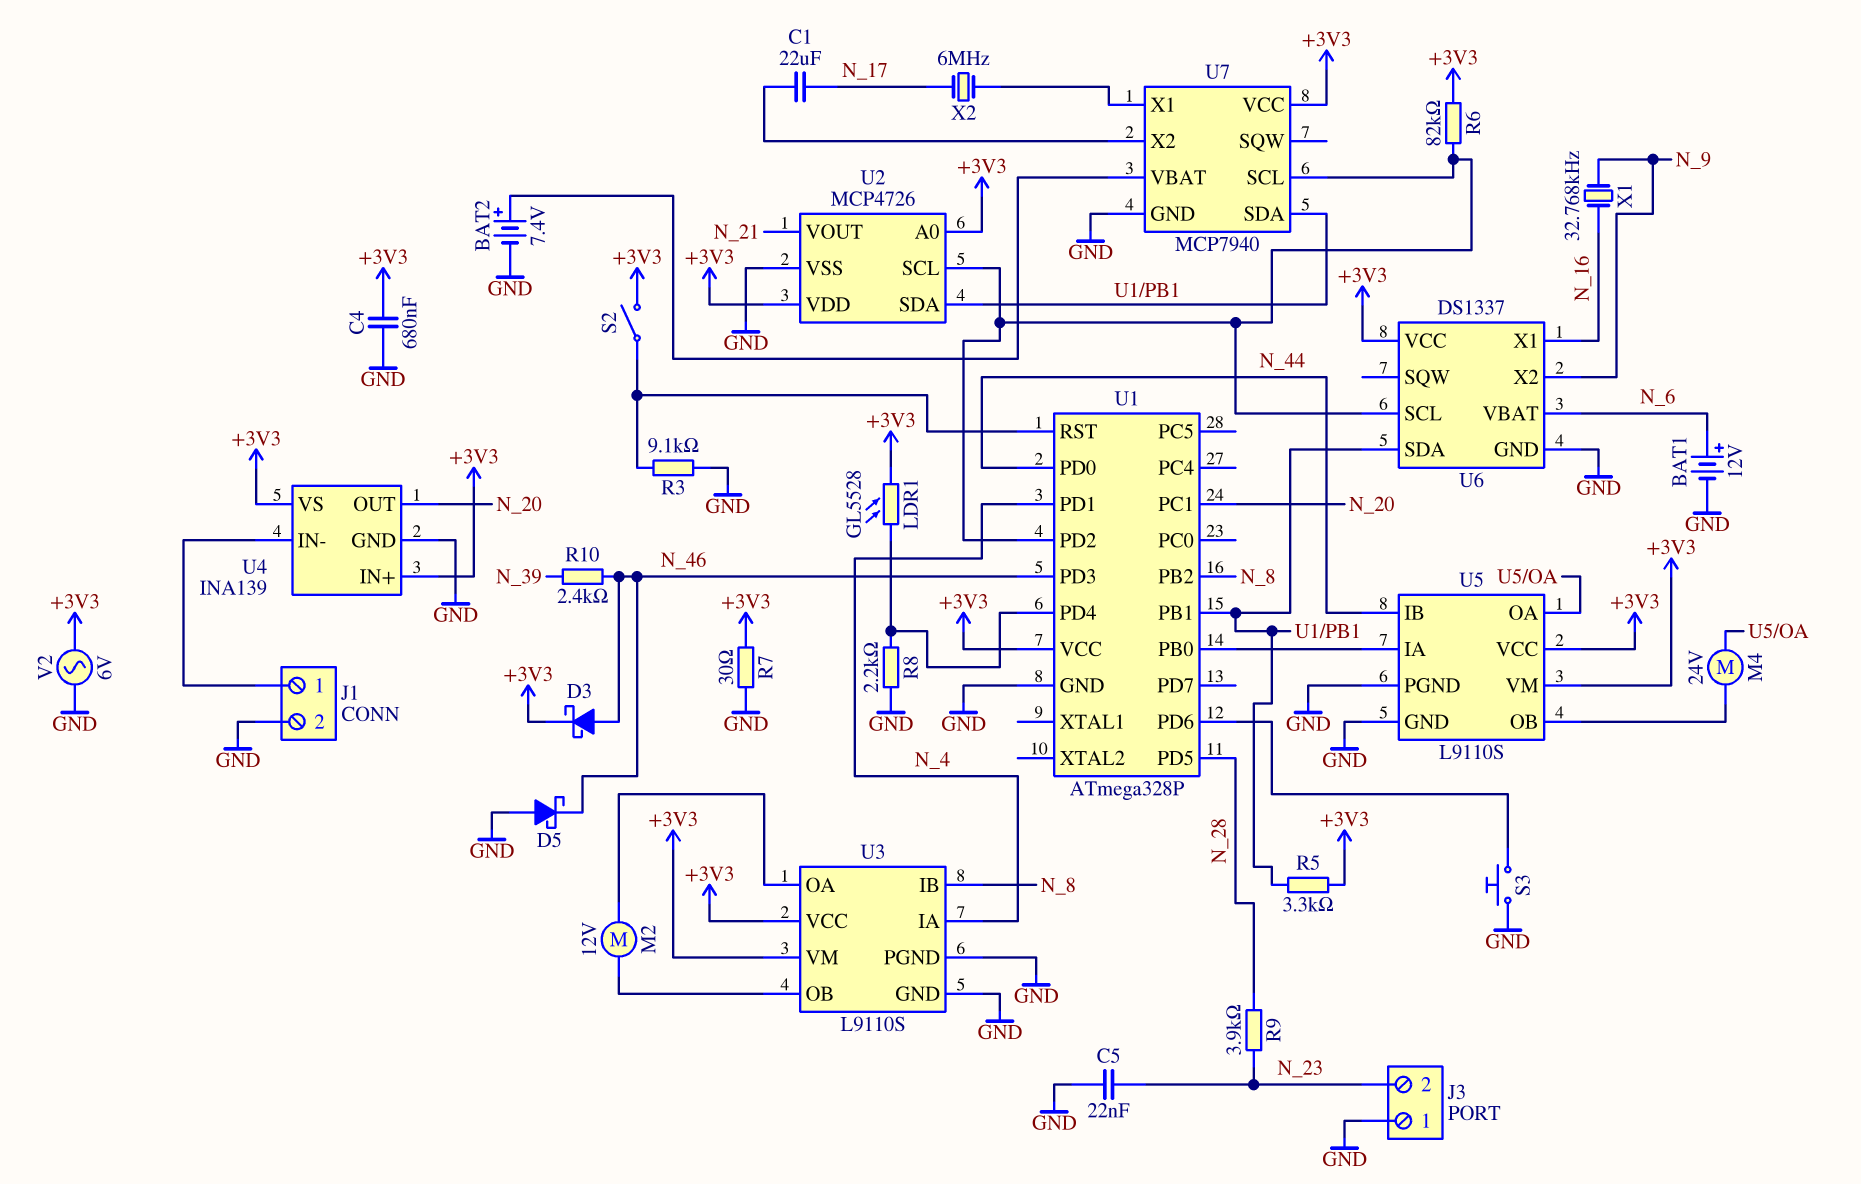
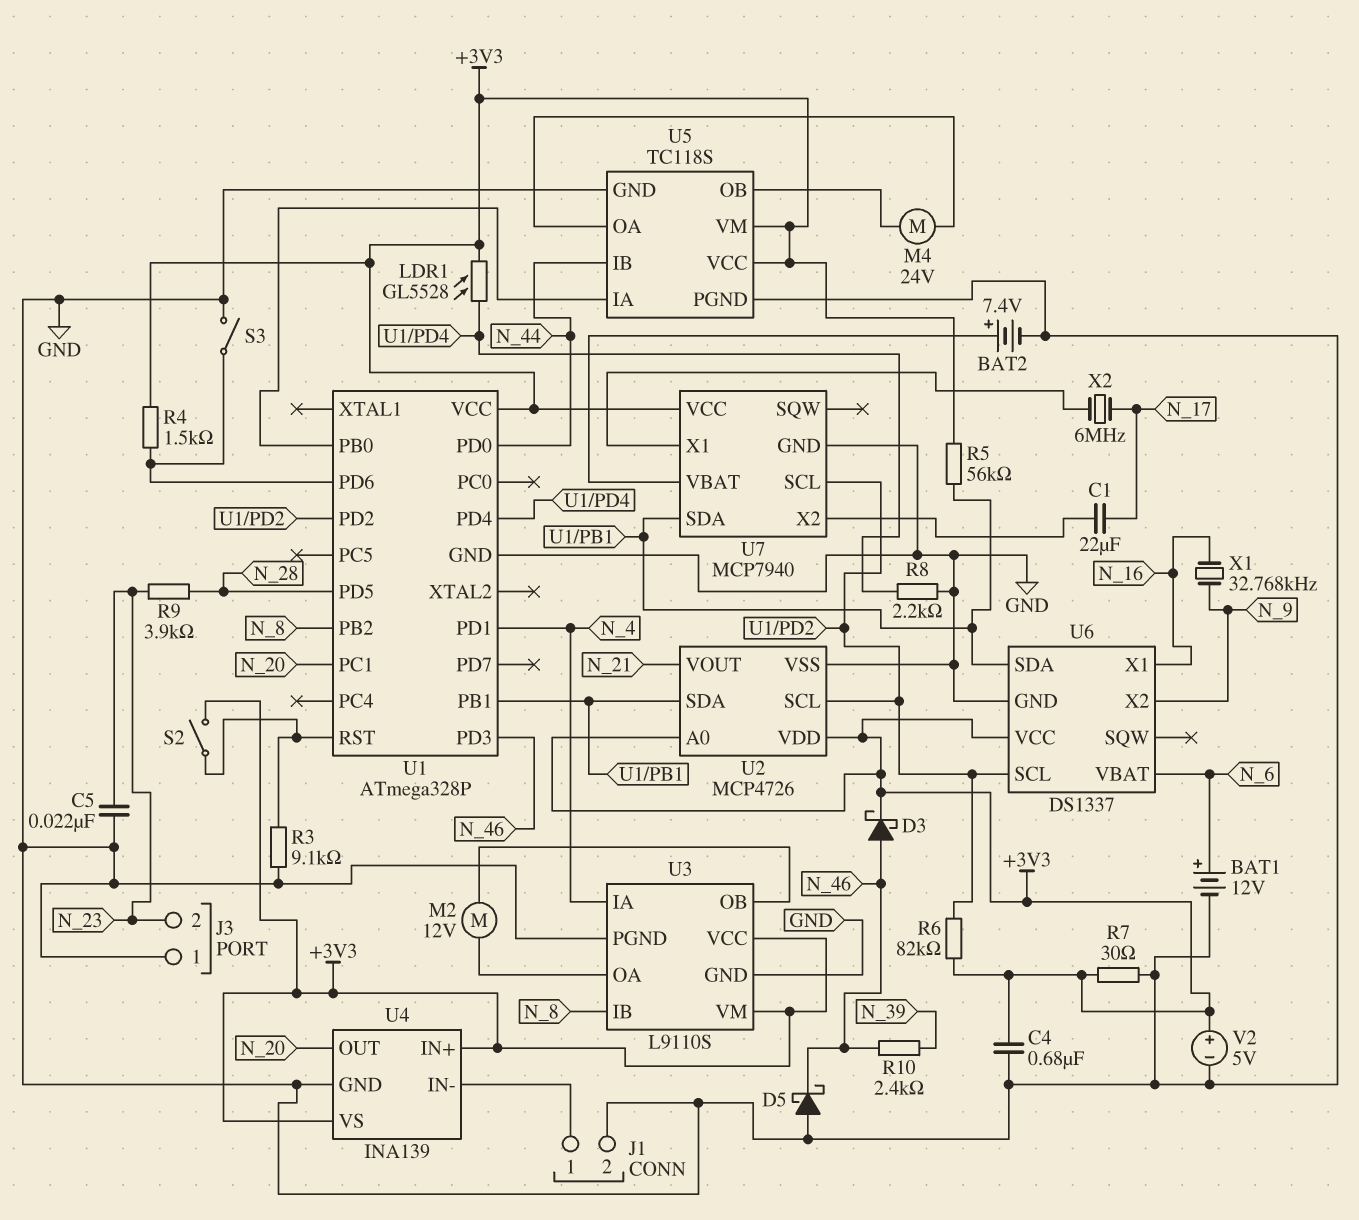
R4: none -> 1.5k (+3V3, U1/PD6)
R5: 3.3k (+3V3, U1/PB1) -> 56k (+3V3, U1/PB1)
S3: button (GND, U1/PD6) -> switch (GND, U1/PD6)
U5: L9110S -> TC118S
V2: AC 6V (+3V3, GND) -> 5V (plus +3V3, minus GND)

